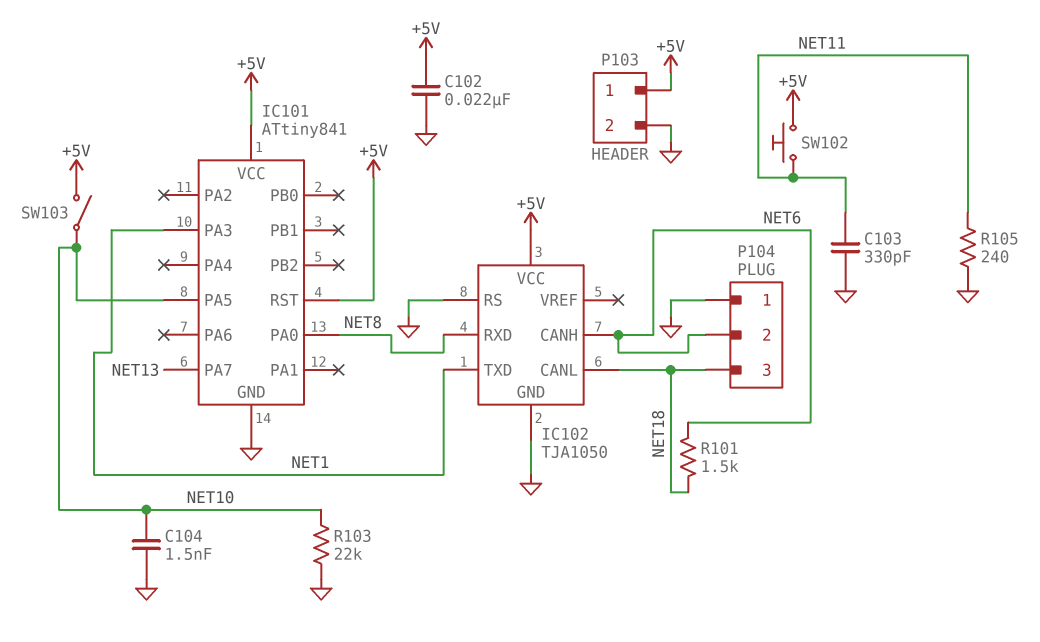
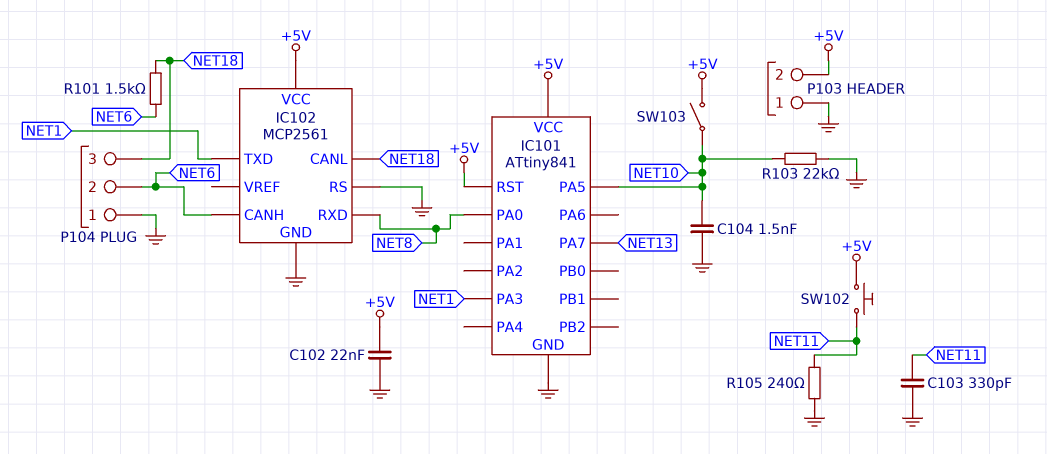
IC102: TJA1050 -> MCP2561
P103 pin 1: +5V -> GND
P103 pin 2: GND -> +5V

